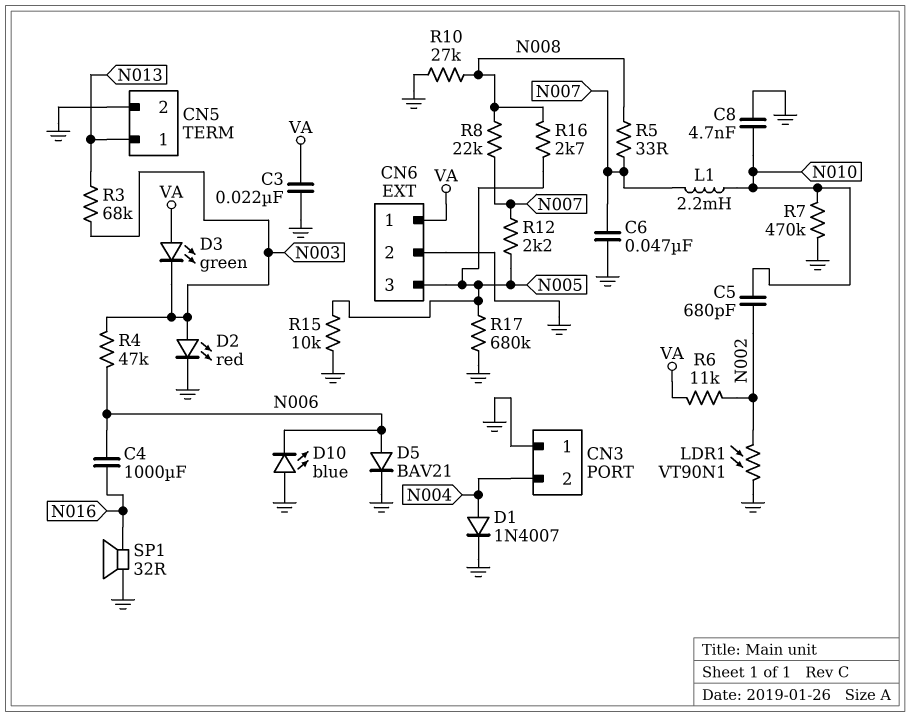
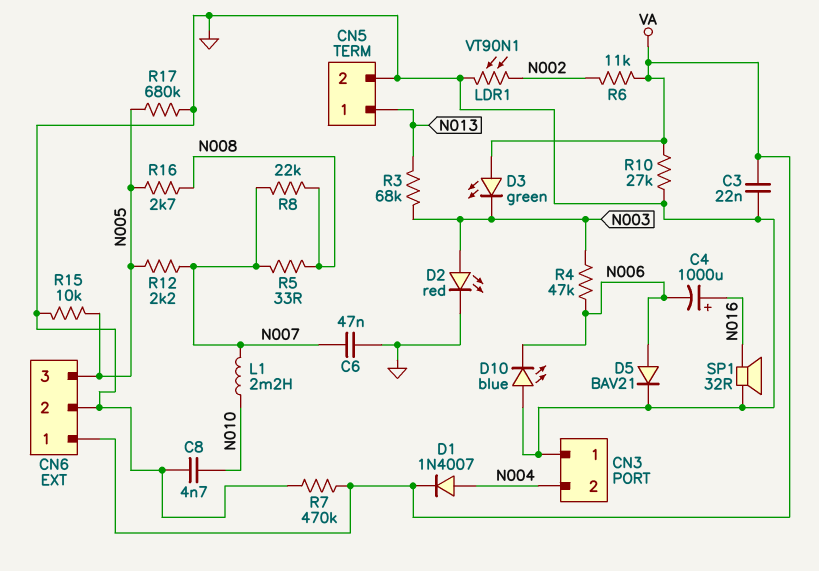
C4: 1000uF (N006, N016) -> 1000uF (plus N016, minus N006)
C5: 680pF (N002, N010) -> none
D1: diode 1N4007 (A N004, K GND) -> diode 1N4007 (A N004, K VA)
R7: 470k (GND, N010) -> 470k (GND, VA)
R10: 27k (GND, N008) -> 27k (GND, VA)

